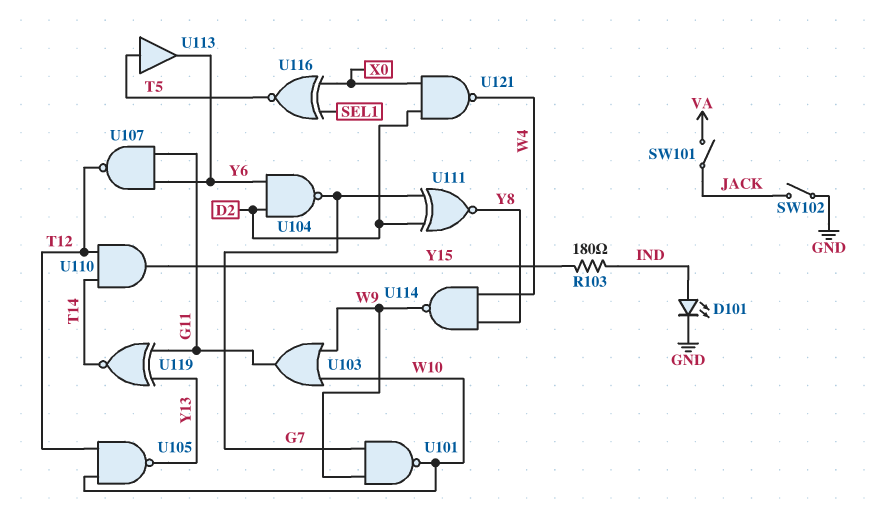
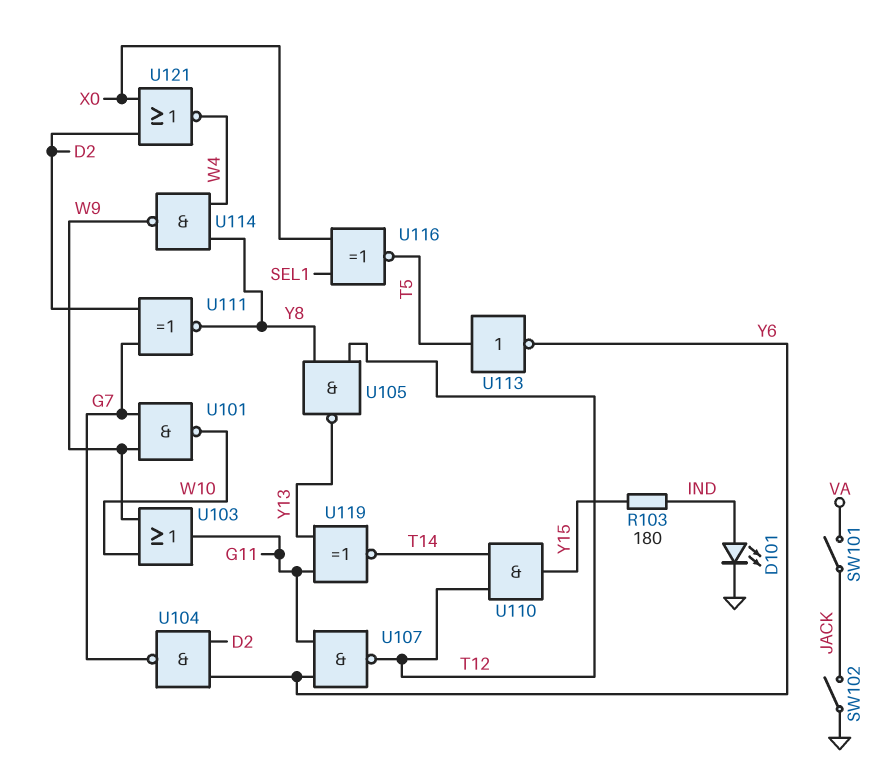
U105: NAND (in T12, in W10, out Y13) -> NAND (in T12, in Y8, out Y13)
U113: buffer (in T5, out Y6) -> NOT (in T5, out Y6)
U121: NAND (in D2, in X0, out W4) -> NOR (in D2, in X0, out W4)

